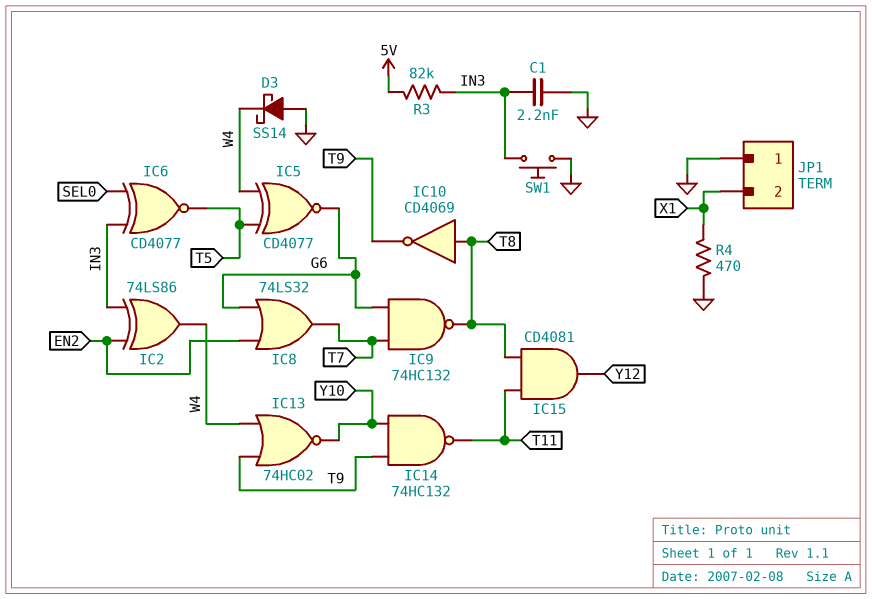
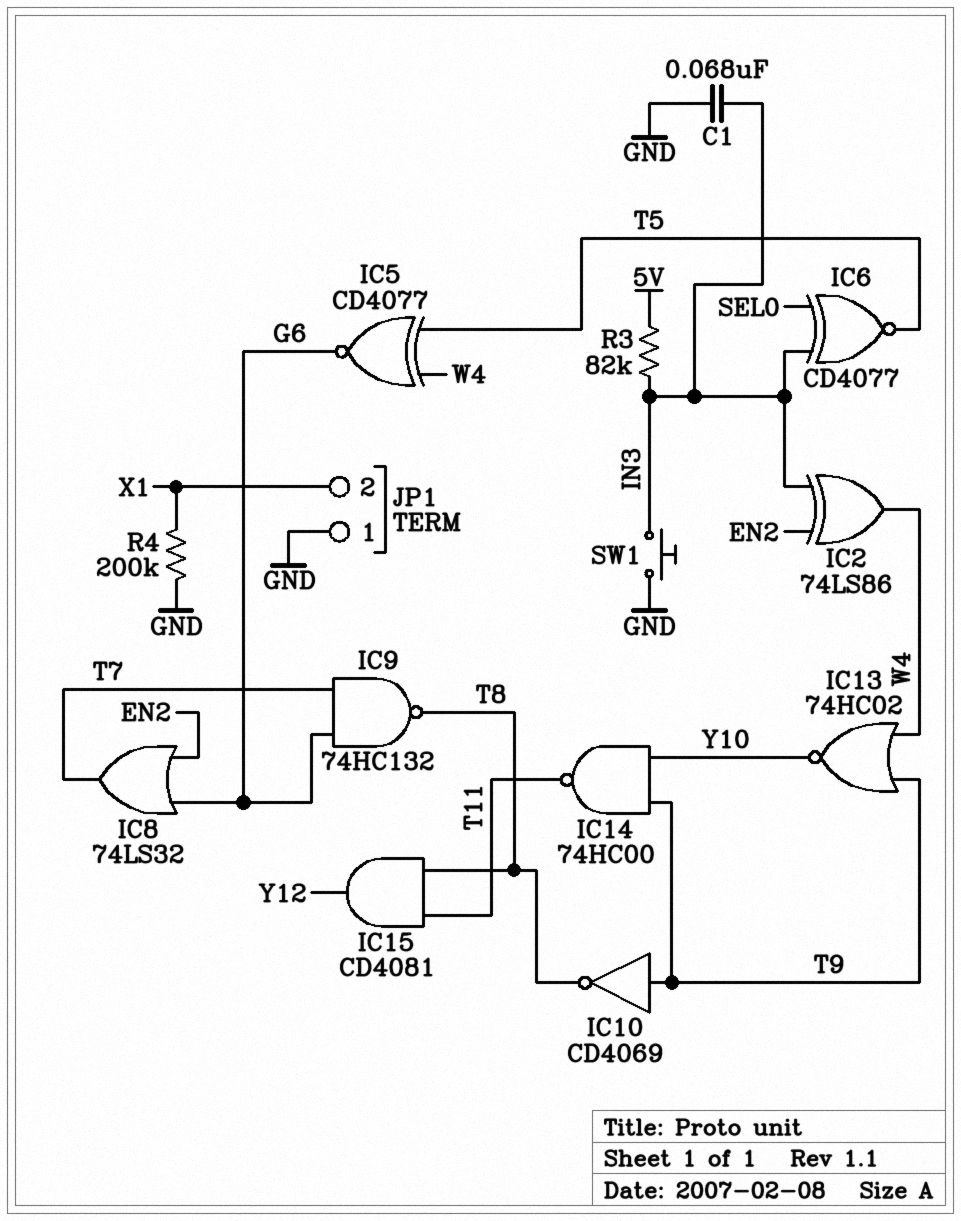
C1: 2.2nF (GND, IN3) -> 68nF (GND, IN3)
D3: schottky SS14 (A GND, K W4) -> none
IC10: NOT CD4069 (in T8, out T9) -> NOT CD4069 (in T9, out T8)
IC14: NAND 74HC132 (in T9, in Y10, out T11) -> NAND 74HC00 (in T9, in Y10, out T11)
R4: 470 (GND, X1) -> 200k (GND, X1)

